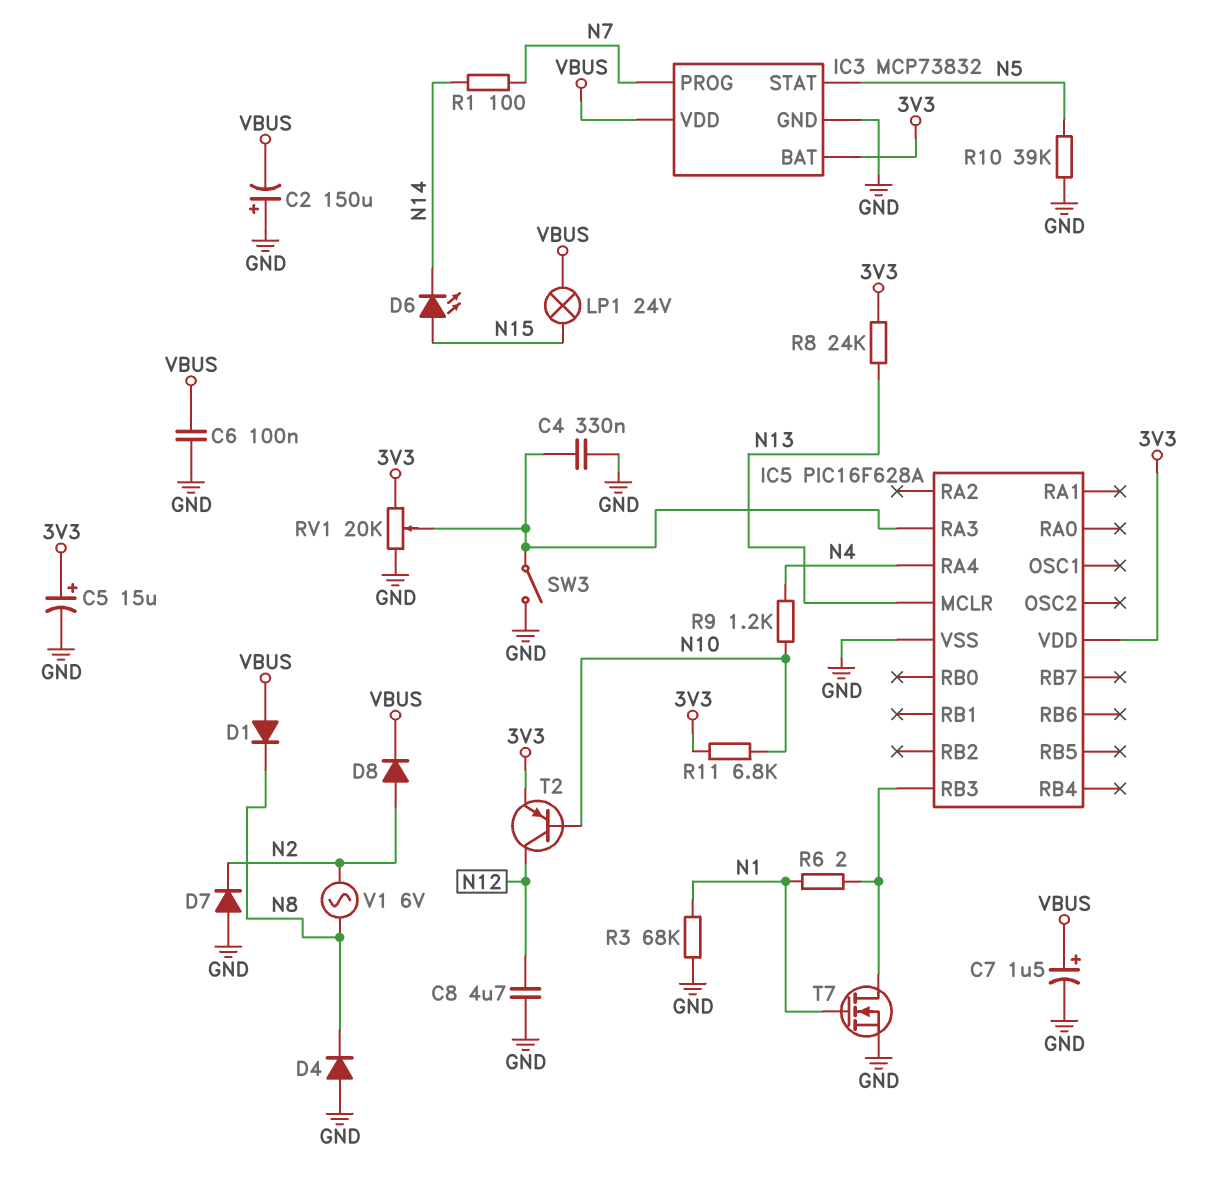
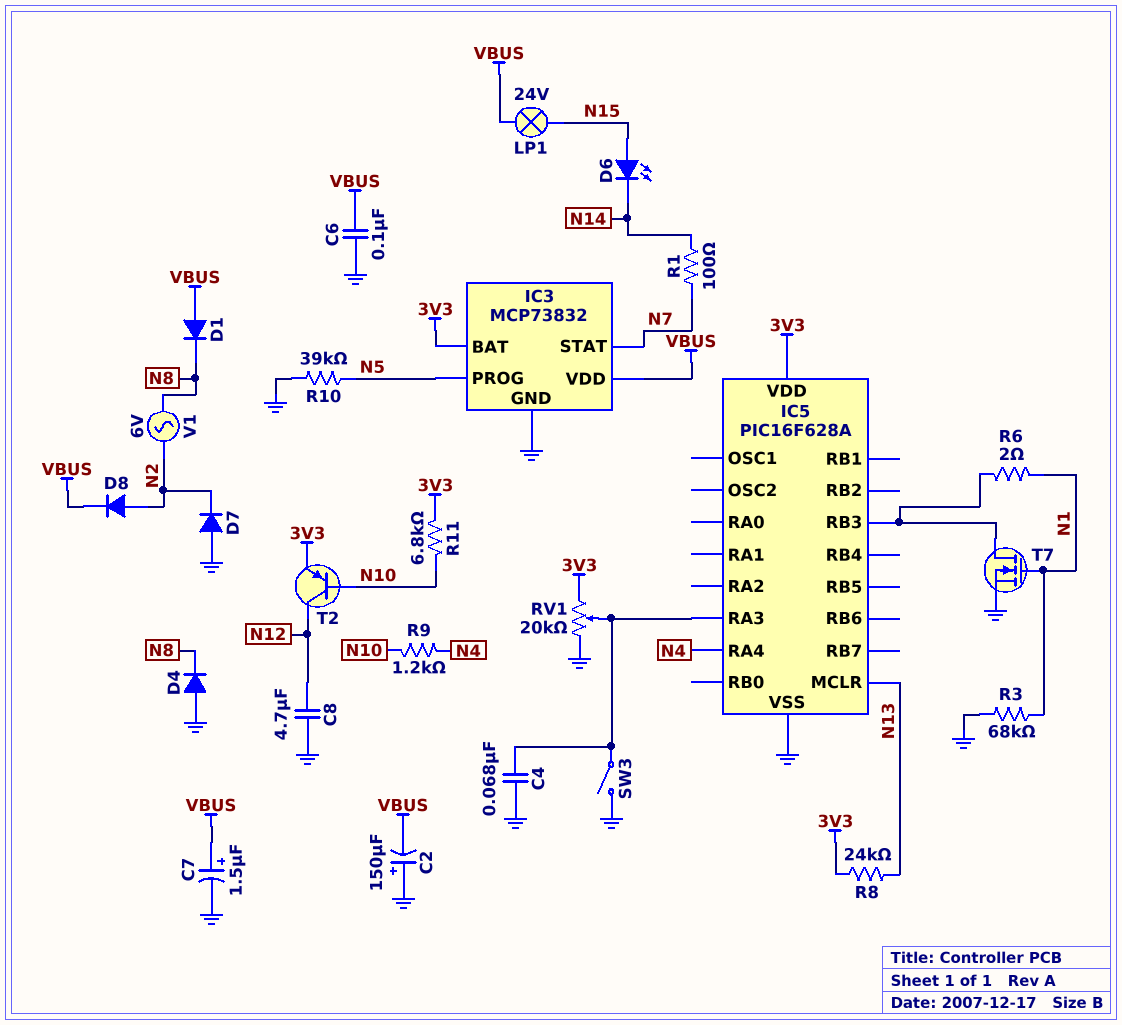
C4: 330nF (GND, IC5/RA3) -> 68nF (GND, IC5/RA3)
C5: 15uF (plus 3V3, minus GND) -> none
IC3 pin PROG: N7 -> N5
IC3 pin STAT: N5 -> N7

